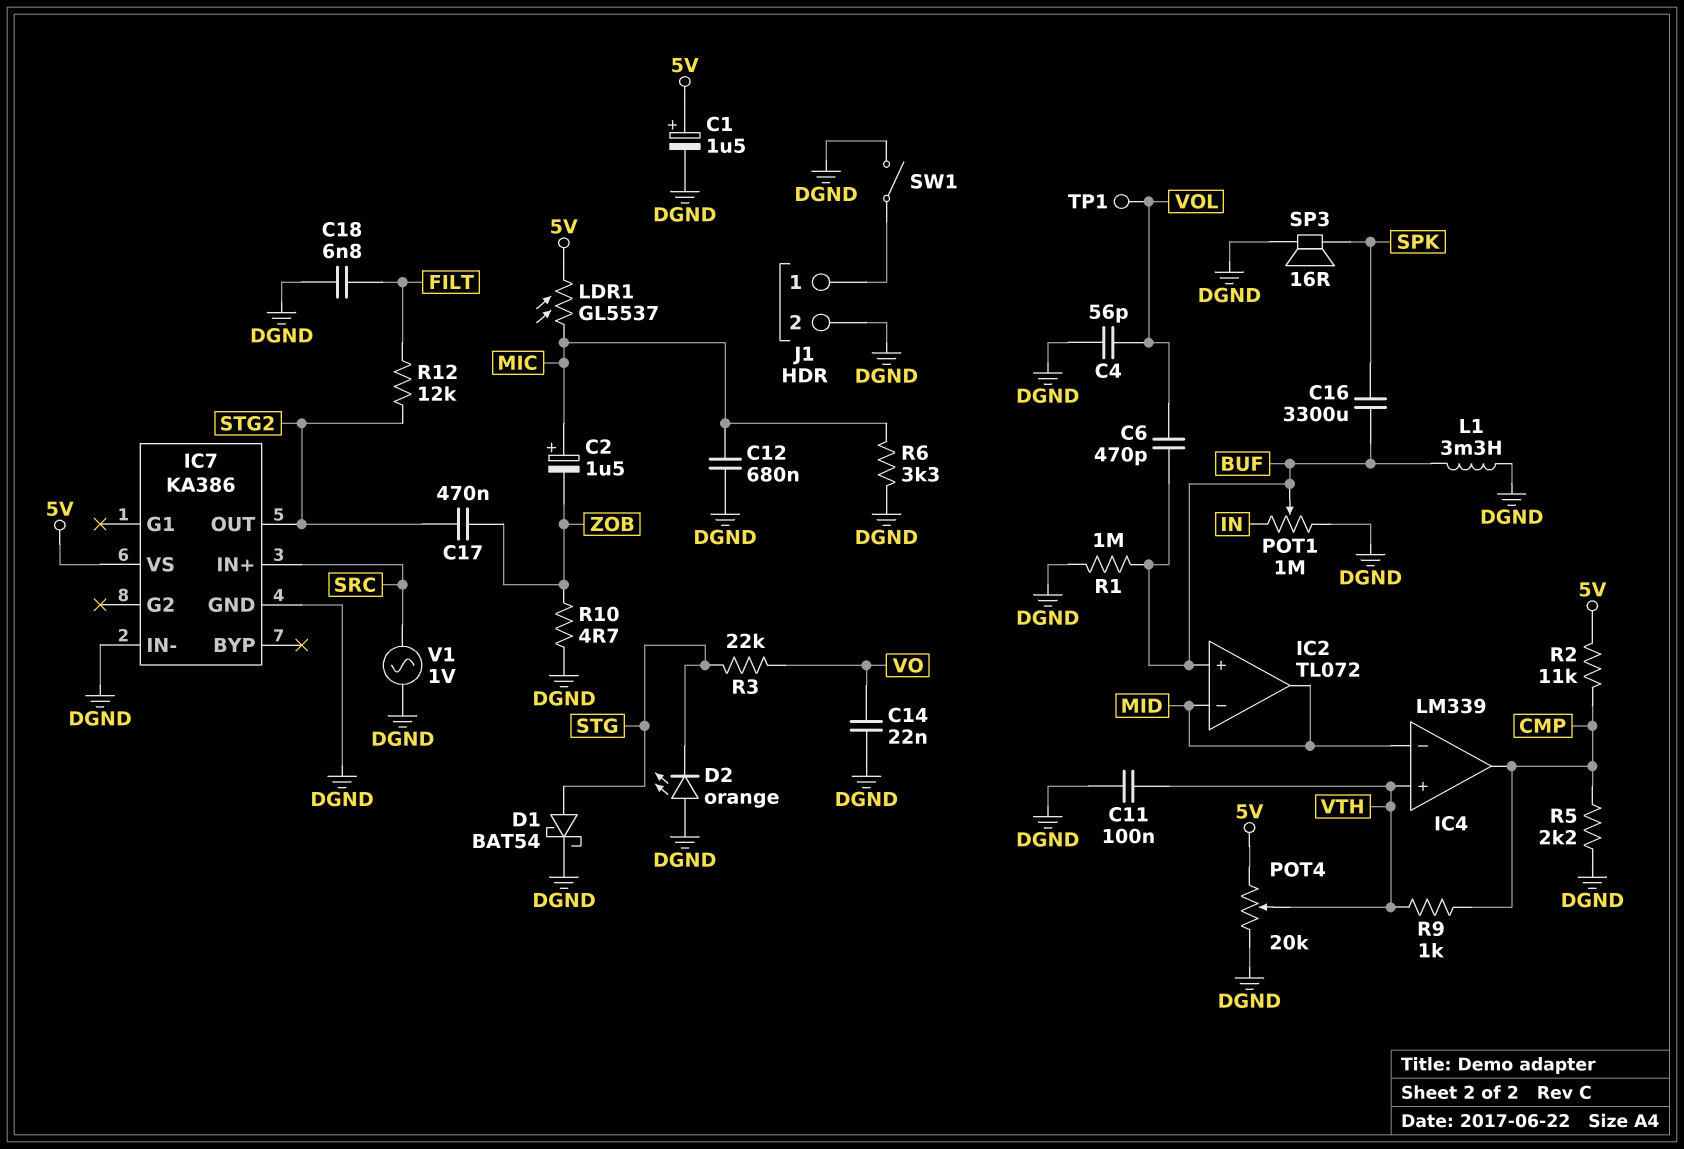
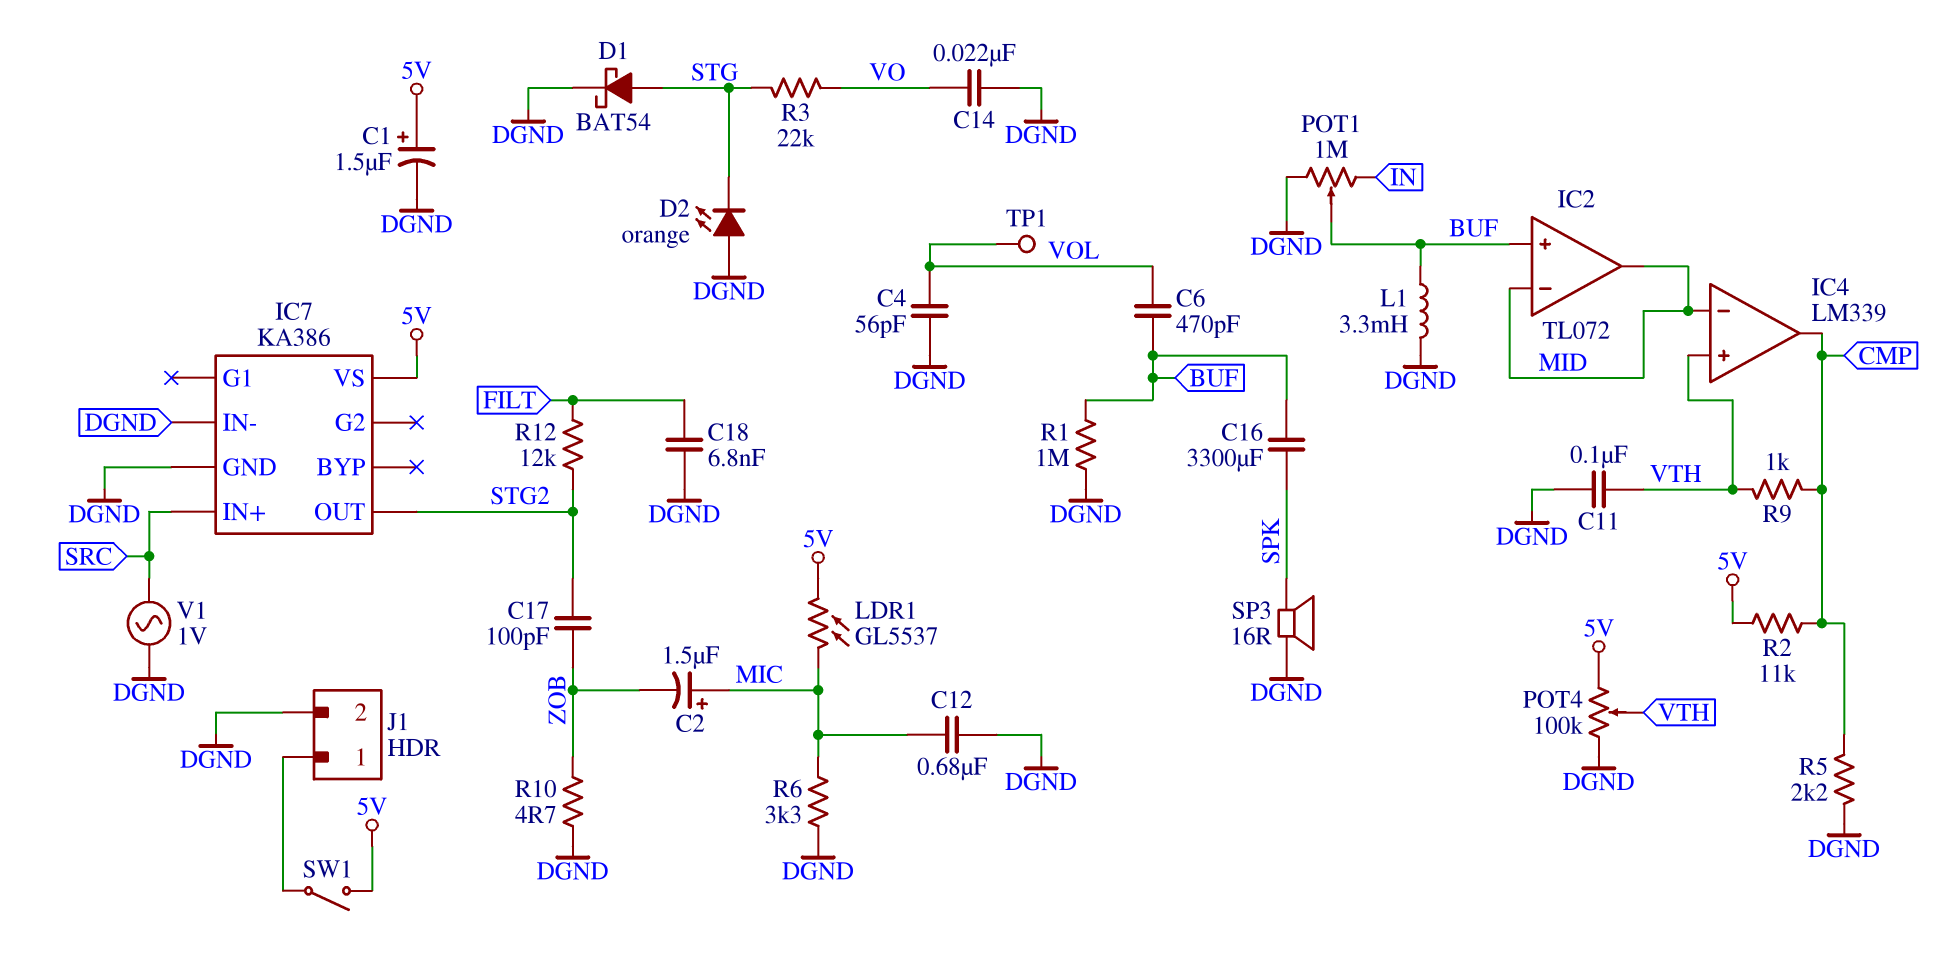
C17: 470nF (STG2, ZOB) -> 100pF (STG2, ZOB)
POT4: 20k (5V, DGND, wiper VTH) -> 100k (5V, DGND, wiper VTH)
SW1: switch (DGND, J1/1) -> switch (5V, J1/1)

